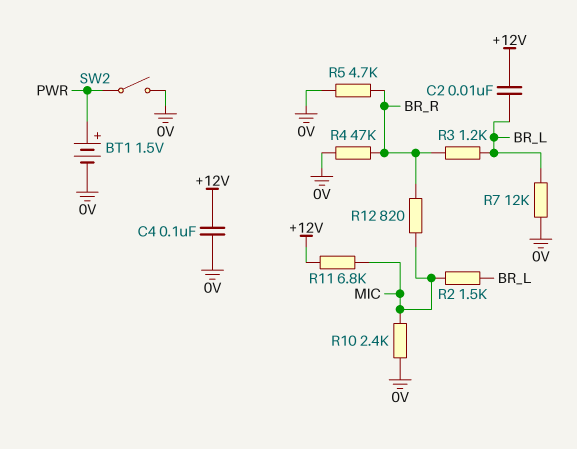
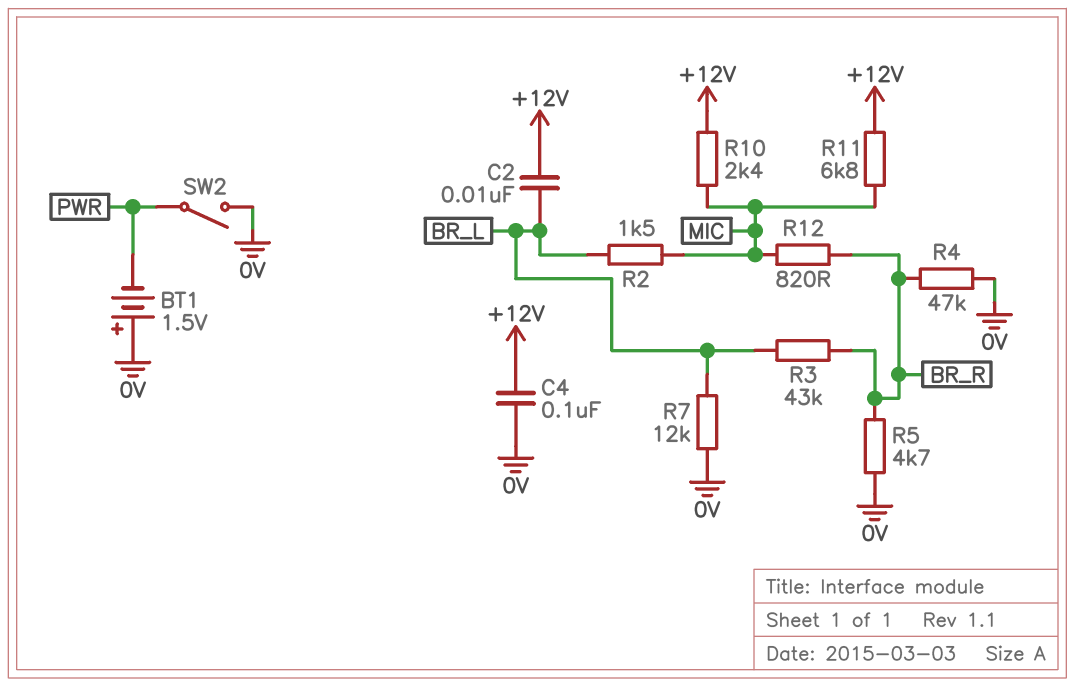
BT1: 1.5V (plus PWR, minus 0V) -> 1.5V (plus 0V, minus PWR)
R3: 1.2k (BR_L, BR_R) -> 43k (BR_L, BR_R)
R10: 2.4k (0V, MIC) -> 2.4k (+12V, MIC)

